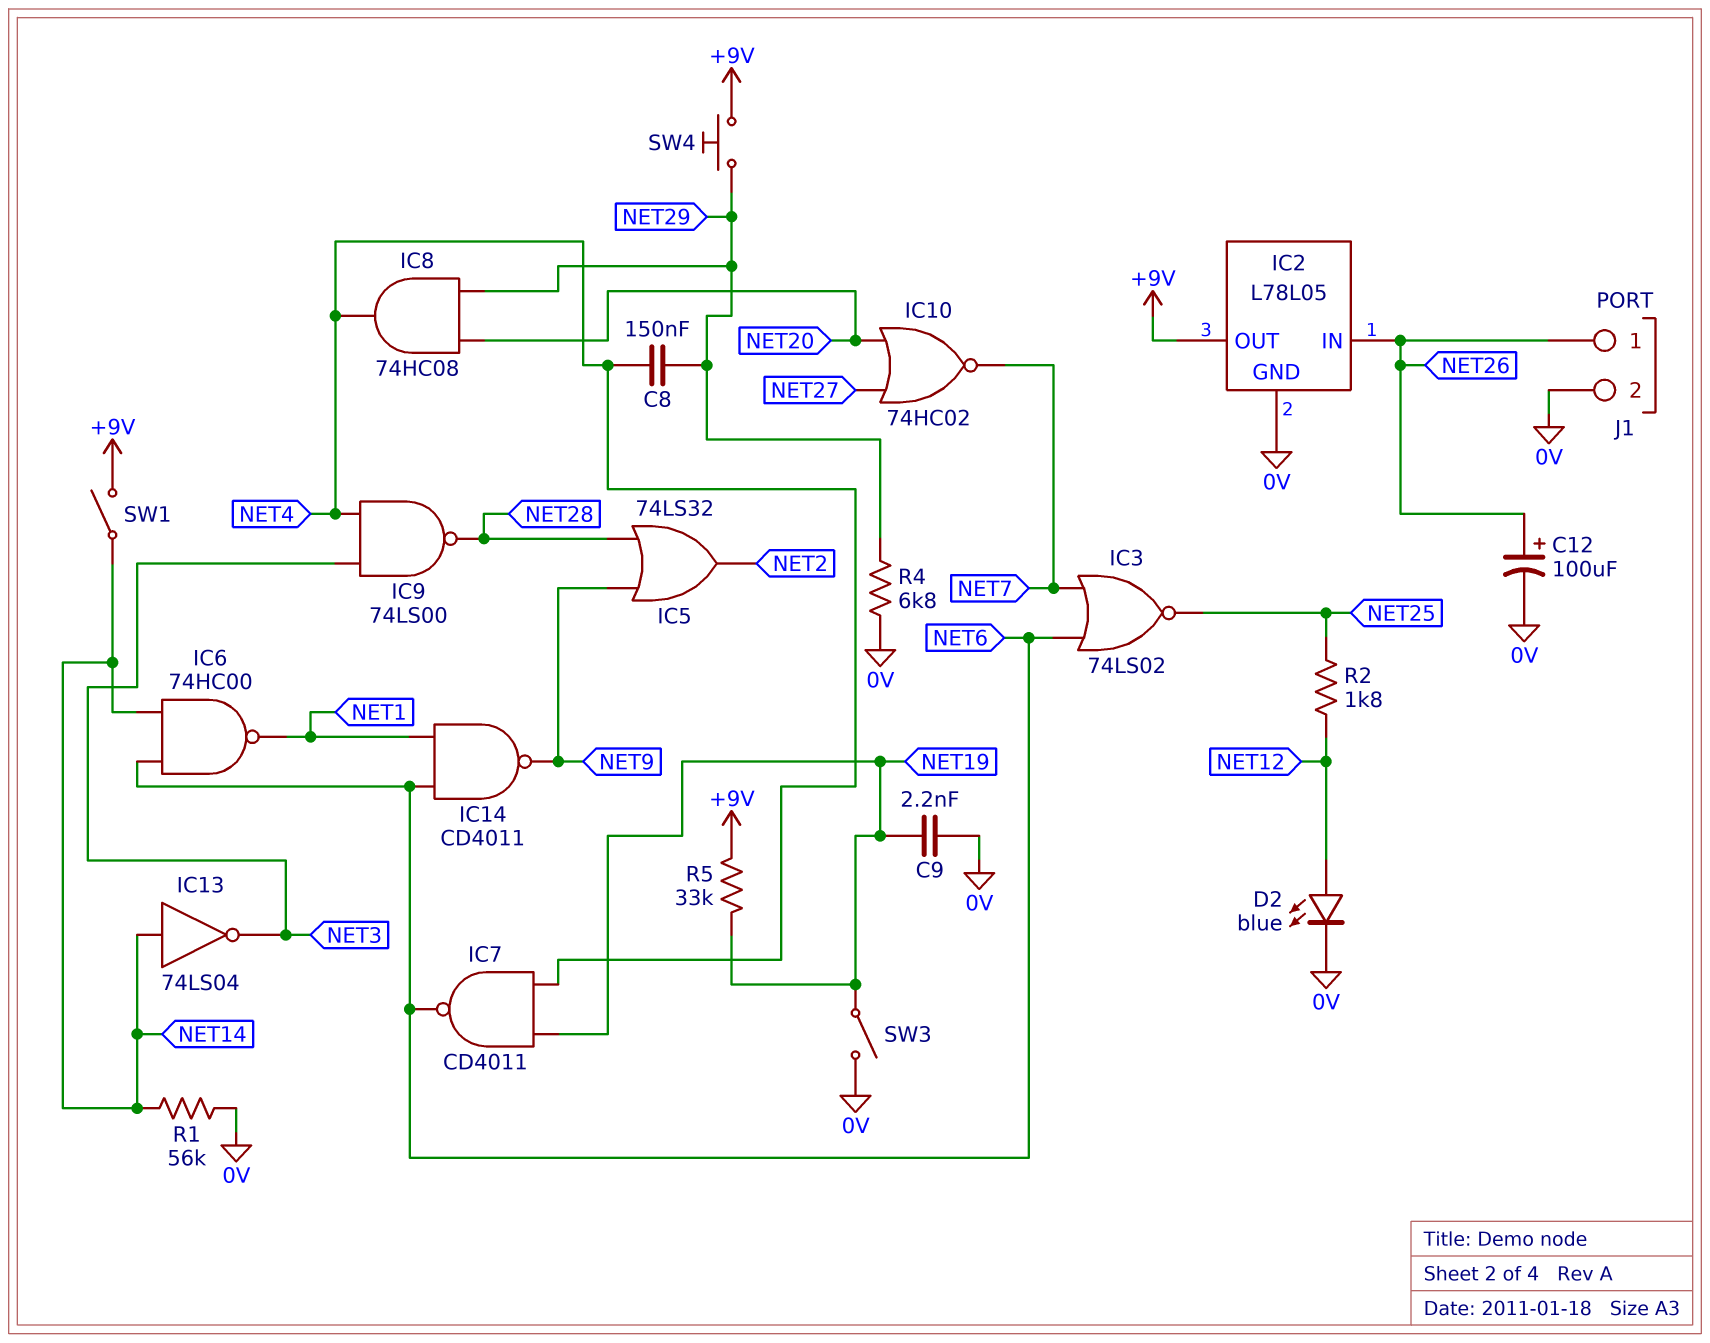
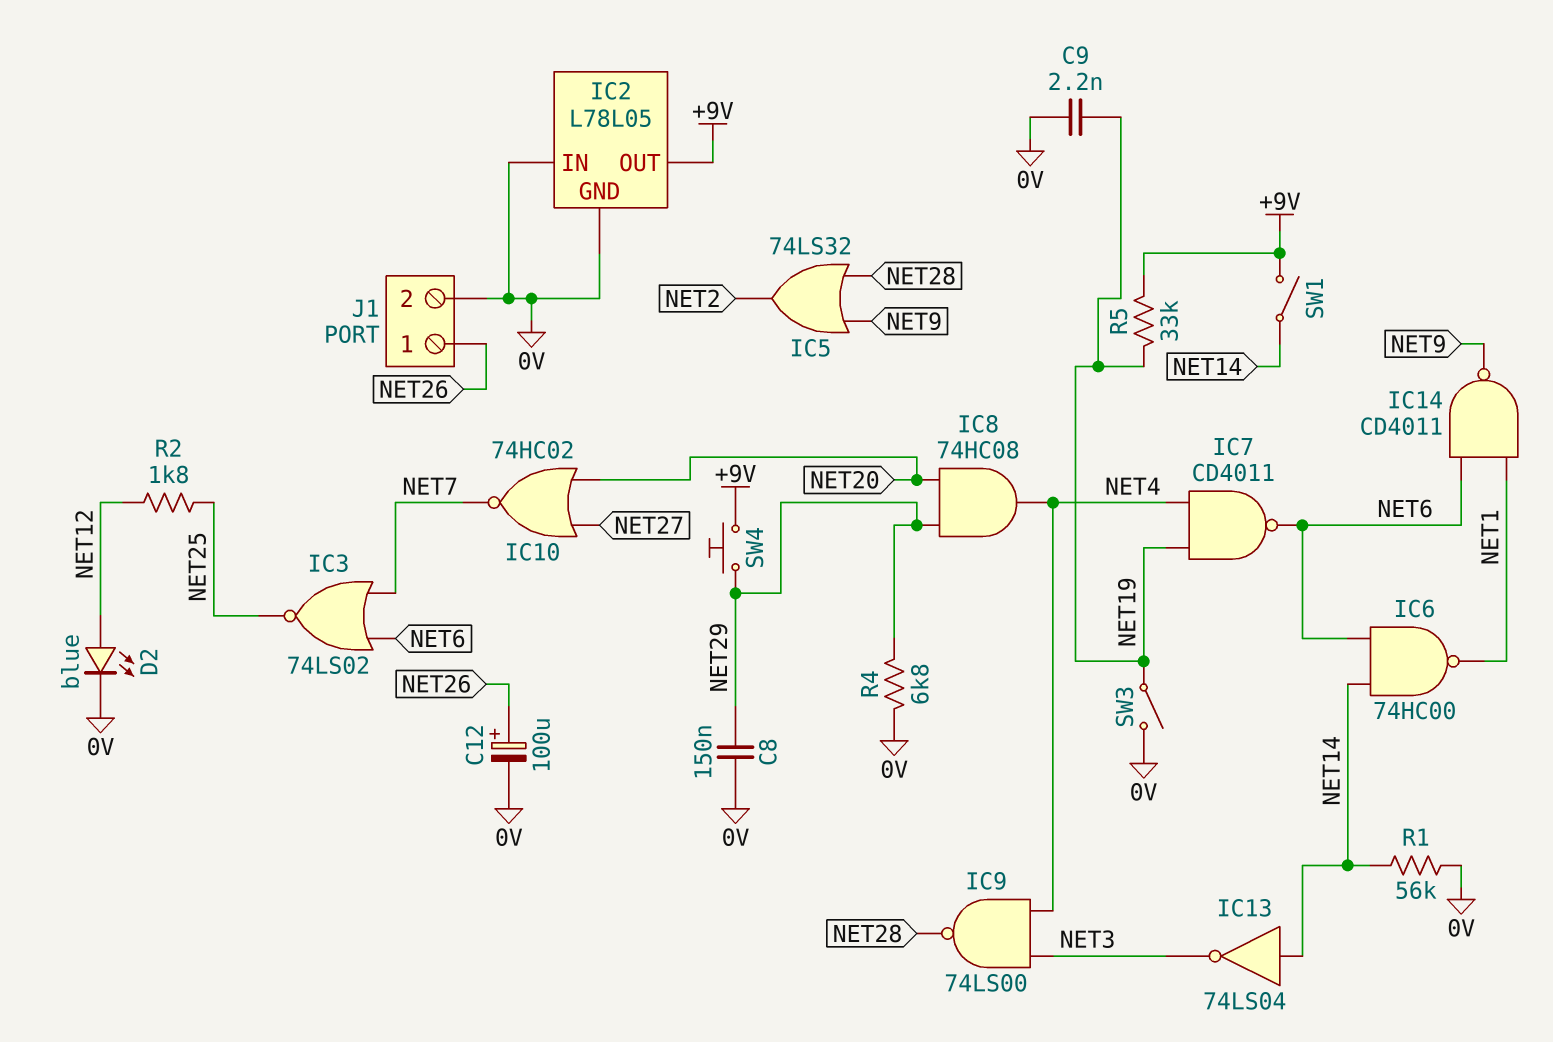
C8: 150nF (NET4, NET29) -> 150nF (0V, NET29)
IC2 pin IN: NET26 -> 0V

